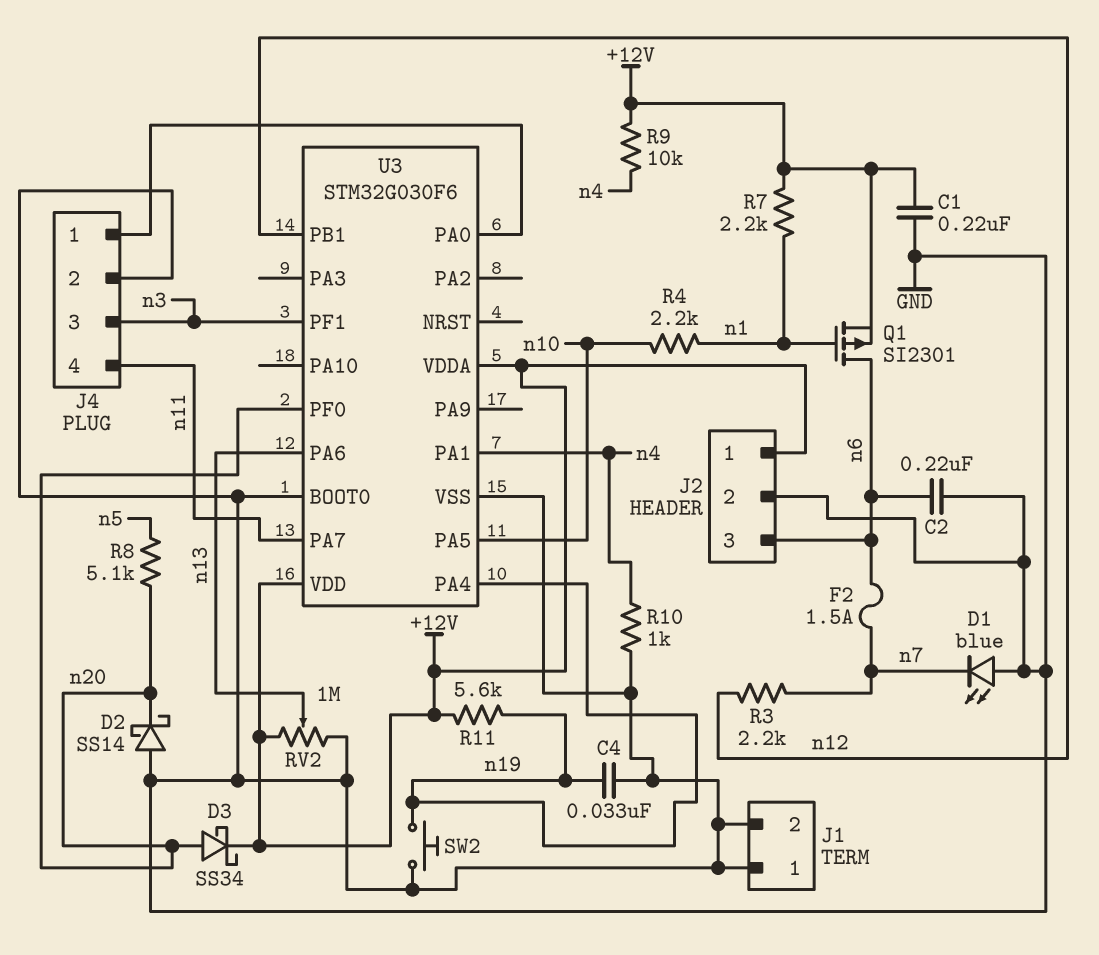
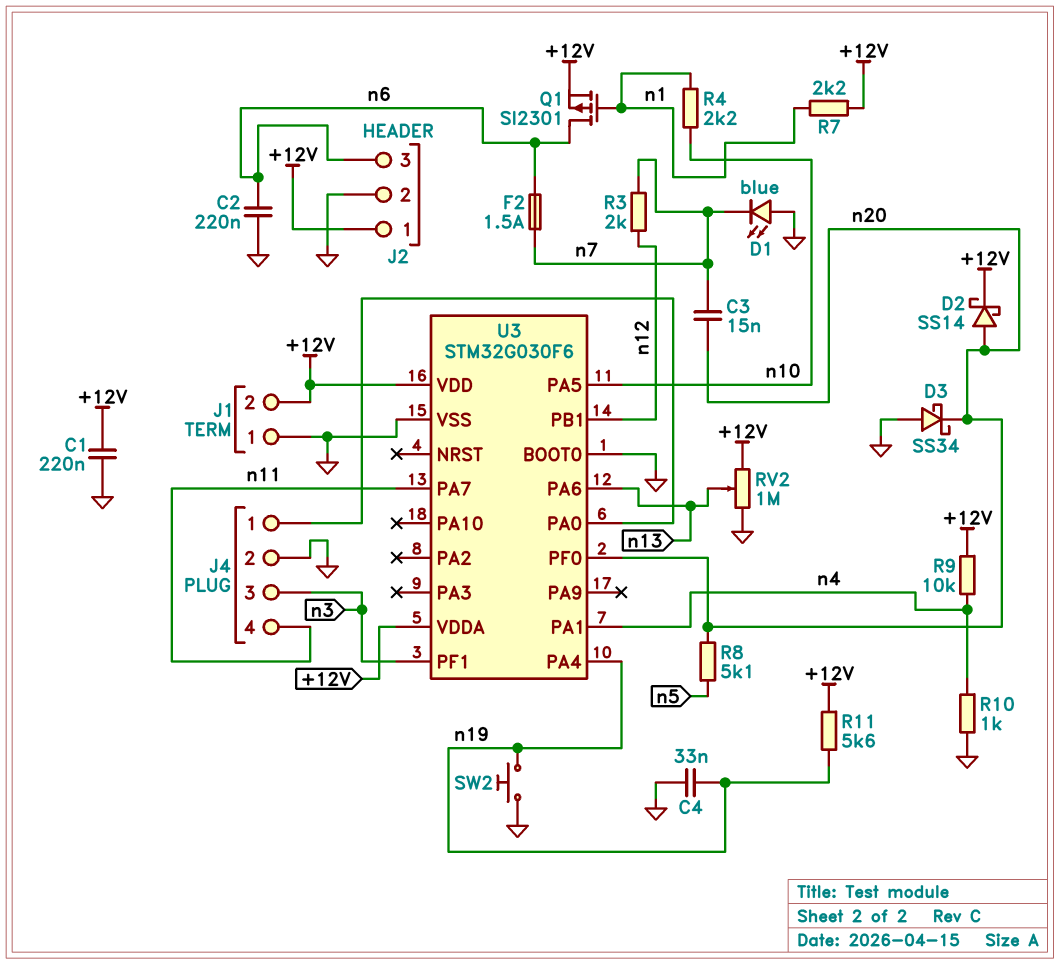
C3: none -> 15nF (n7, n20)
D2: schottky SS14 (A GND, K n20) -> schottky SS14 (A n20, K +12V)
D3: schottky SS34 (A n20, K +12V) -> schottky SS34 (A GND, K n20)
J1 pin 2: GND -> +12V
R3: 2.2k (n7, n12) -> 2k (n7, n12)

